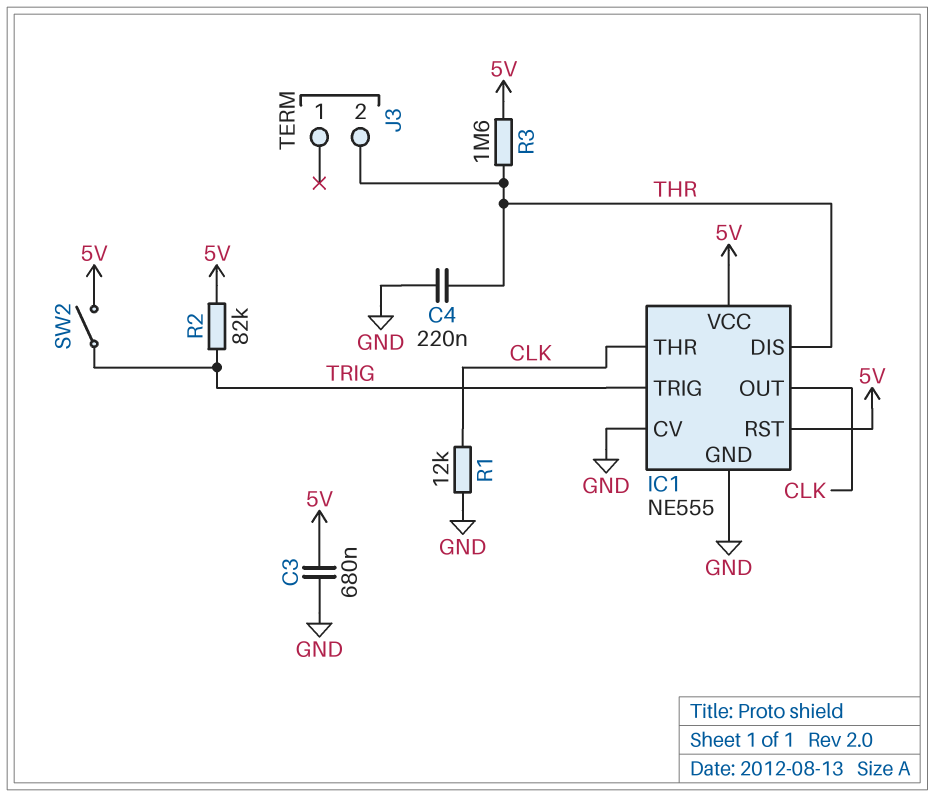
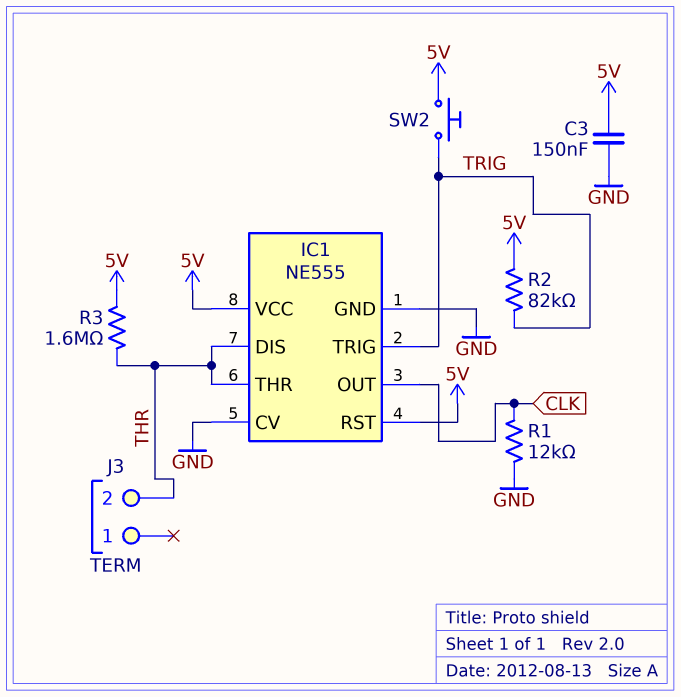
C3: 680nF (5V, GND) -> 150nF (5V, GND)
C4: 220nF (GND, THR) -> none
IC1 pin THR: CLK -> THR
SW2: switch (5V, TRIG) -> button (5V, TRIG)

